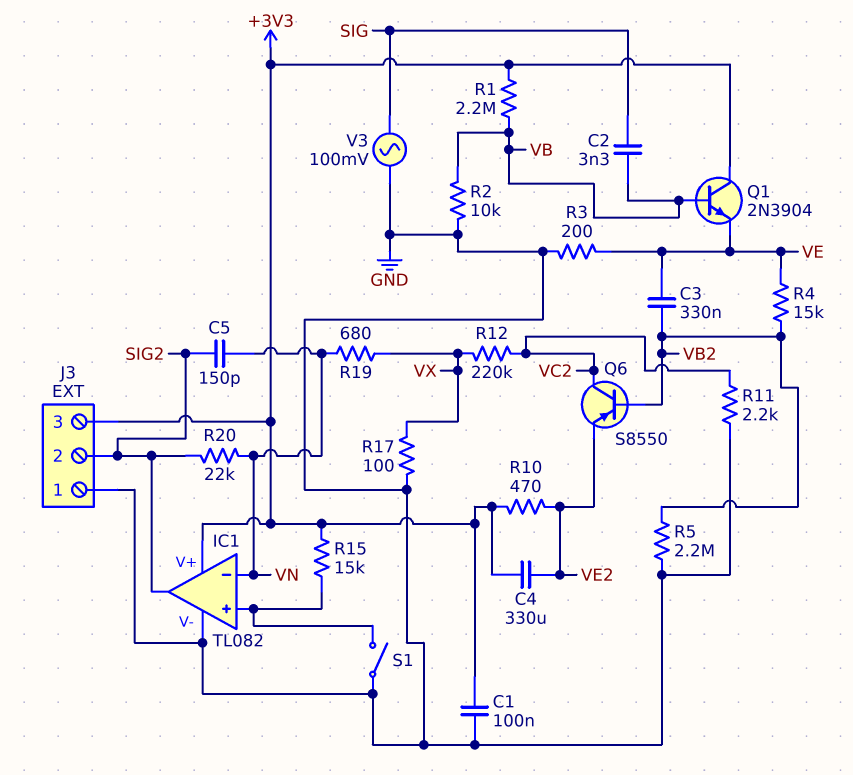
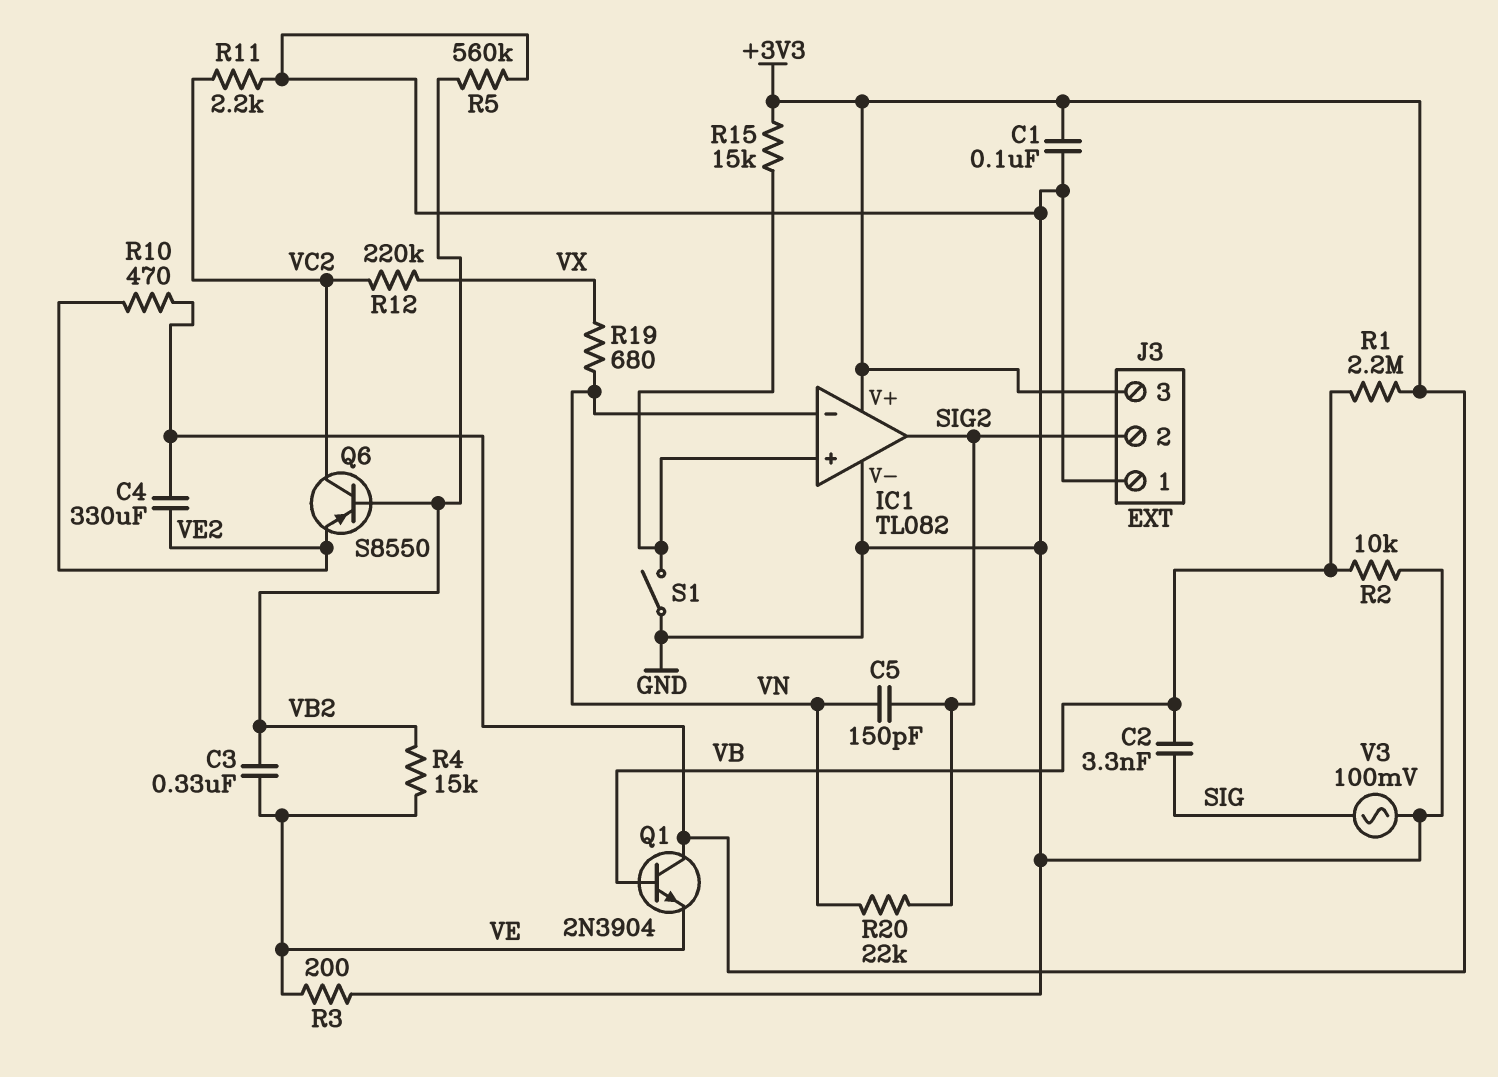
R5: 2.2M (GND, VB2) -> 560k (GND, VB2)
R17: 100 (GND, VX) -> none

